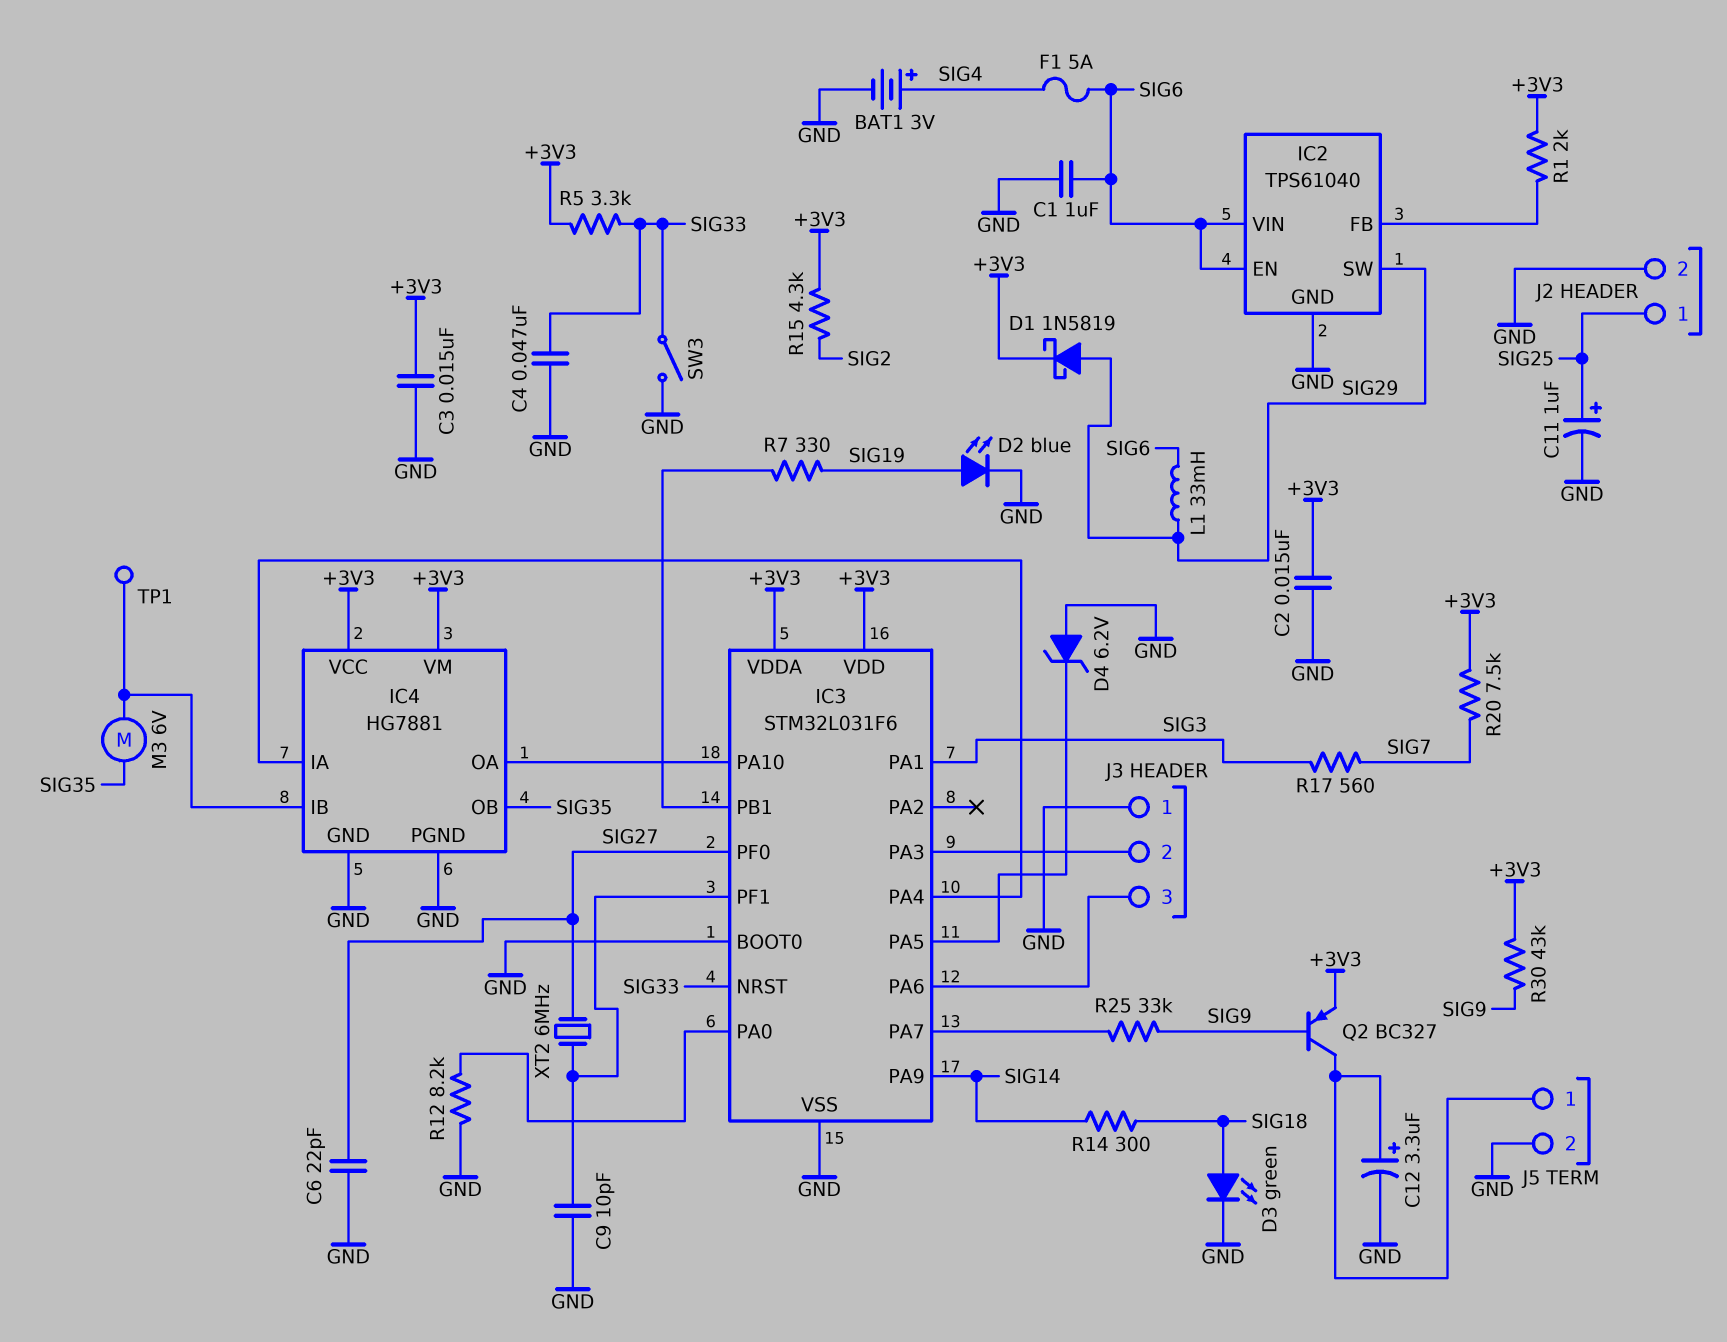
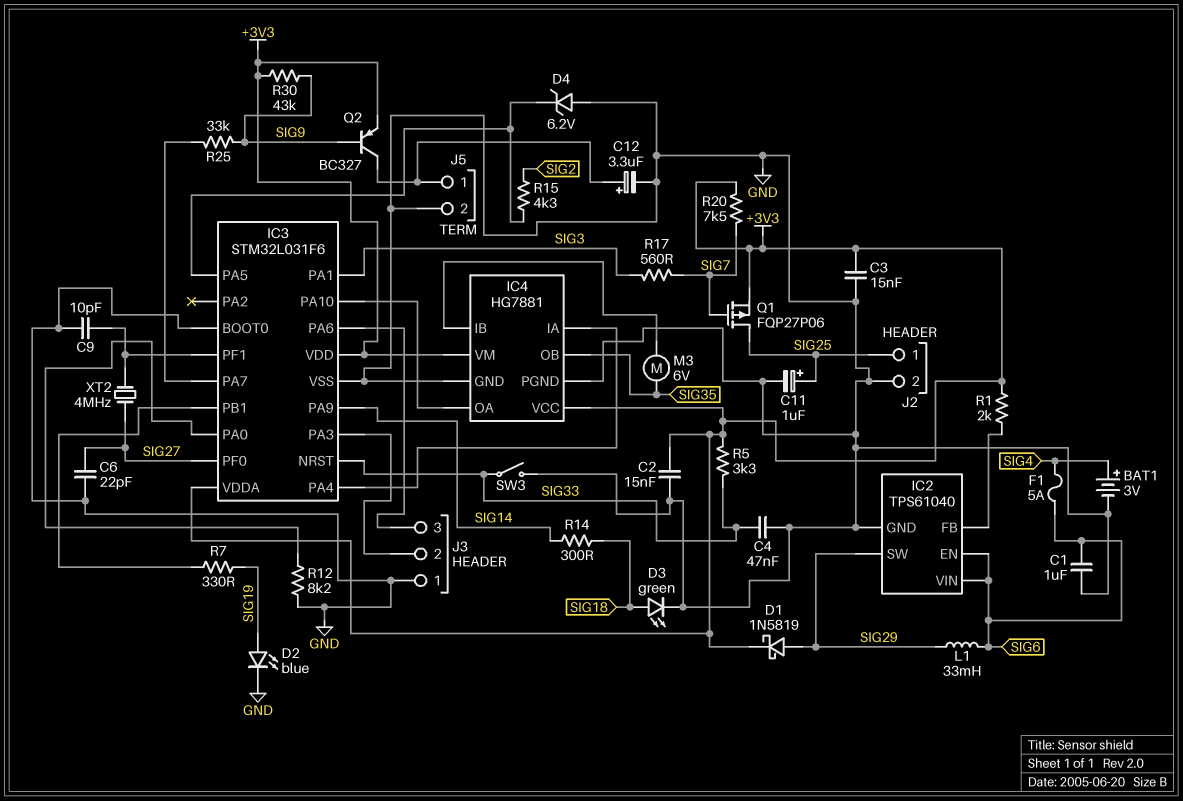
Q1: none -> PMOS FQP27P06 (G SIG7, D SIG25, S +3V3)
R15: 4.3k (+3V3, SIG2) -> 4.3k (IC3/PA5, SIG2)
TP1: test point (IC4/IB) -> none
XT2: 6MHz (IC3/PF1, SIG27) -> 4MHz (IC3/PF1, SIG27)

